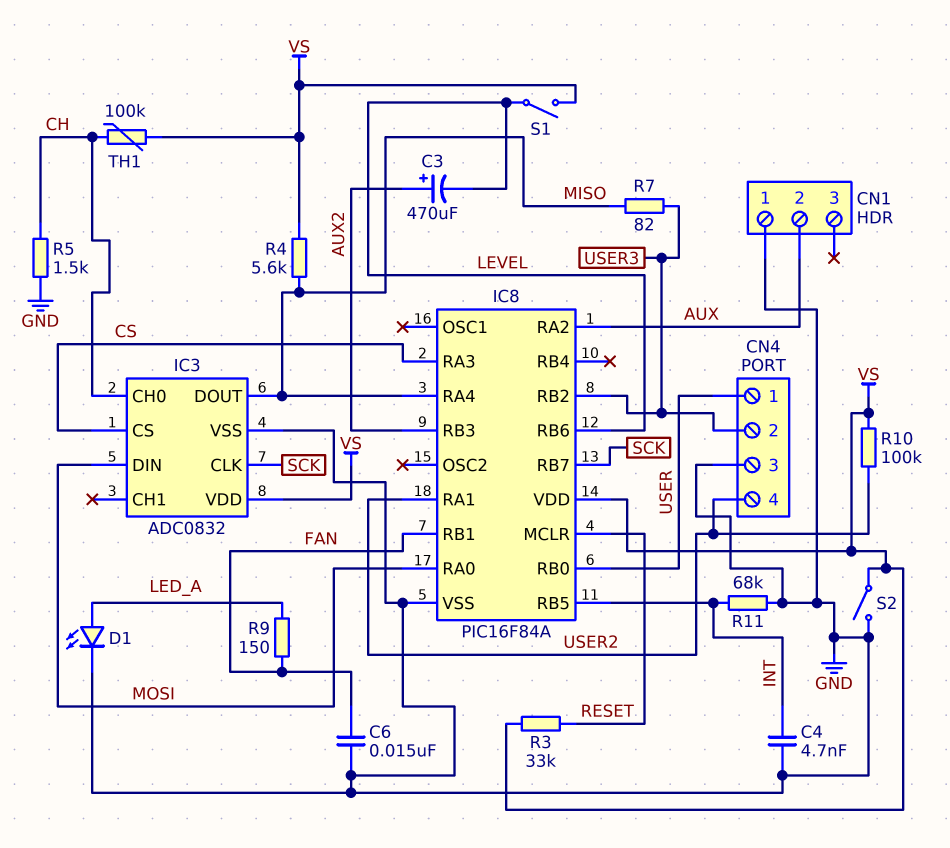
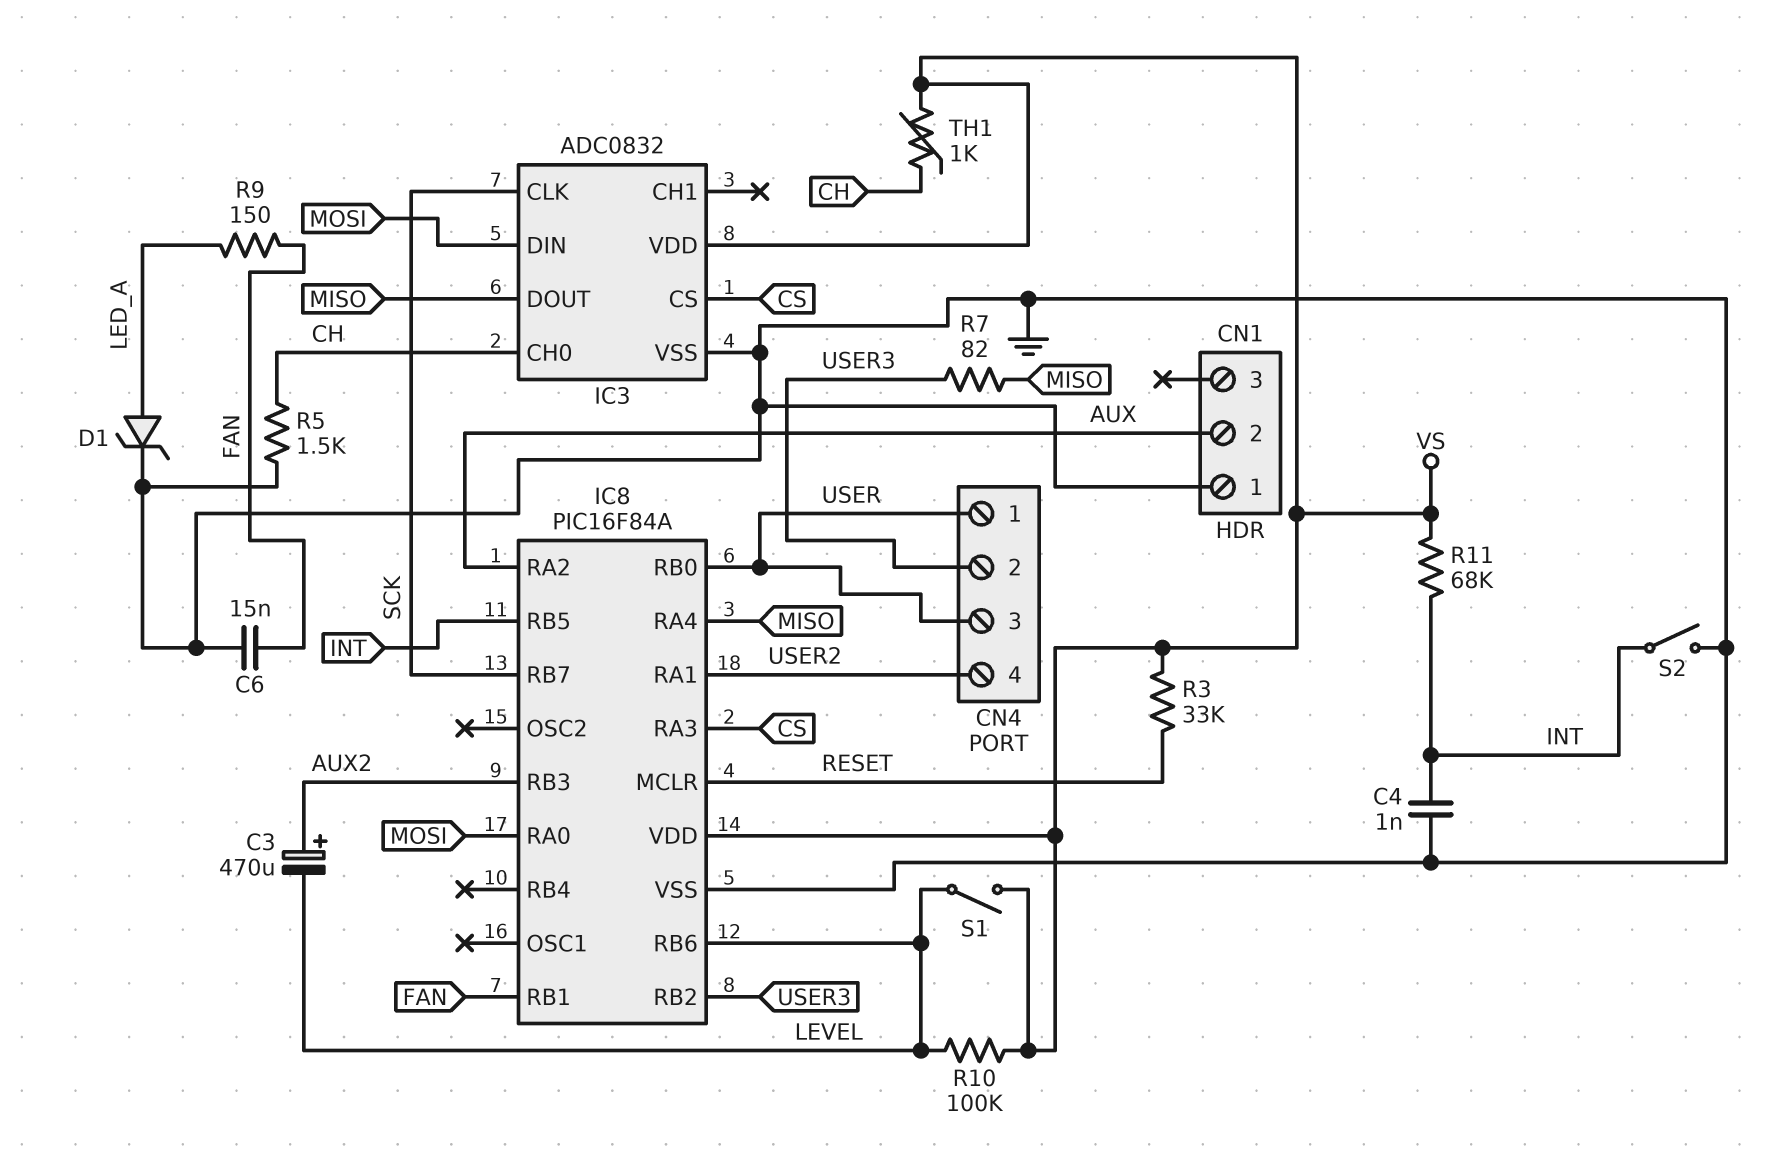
C4: 4.7nF (GND, INT) -> 1nF (GND, INT)
CN4 pin 3: GND -> USER
D1: LED (A LED_A, K GND) -> zener (A LED_A, K GND)
R4: 5.6k (MISO, VS) -> none
R10: 100k (USER2, VS) -> 100k (LEVEL, VS)
R11: 68k (GND, INT) -> 68k (INT, VS)
S2: switch (GND, VS) -> switch (GND, INT)
TH1: 100k (CH, VS) -> 1k (CH, VS)

